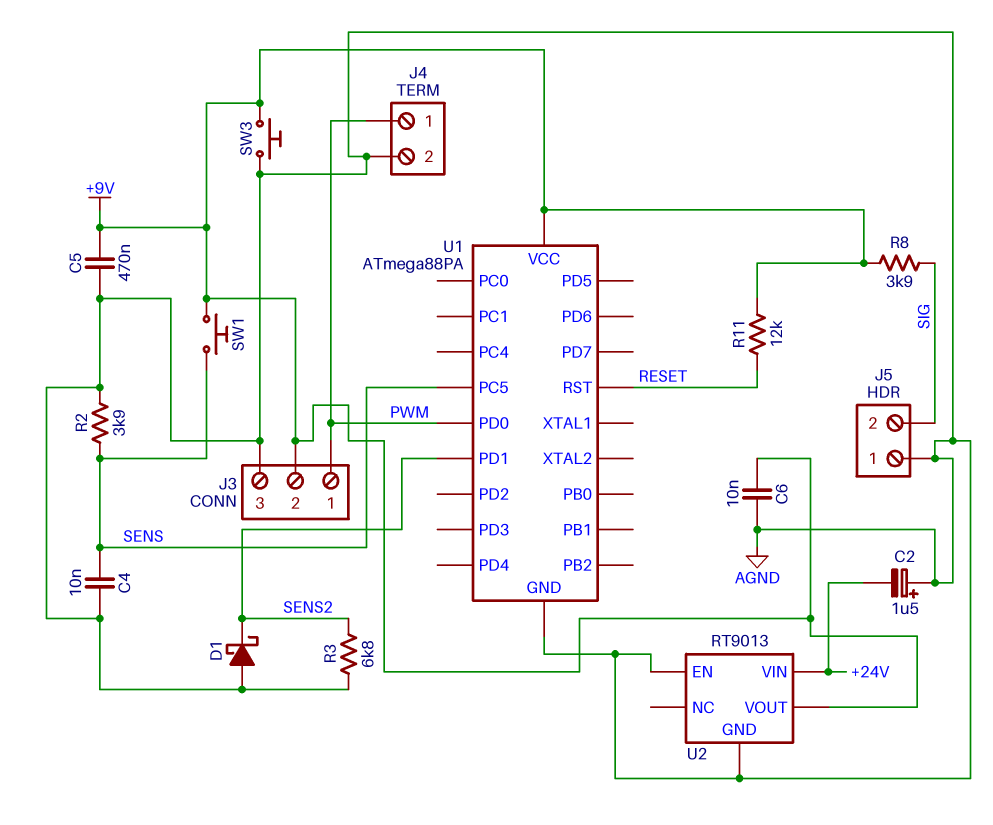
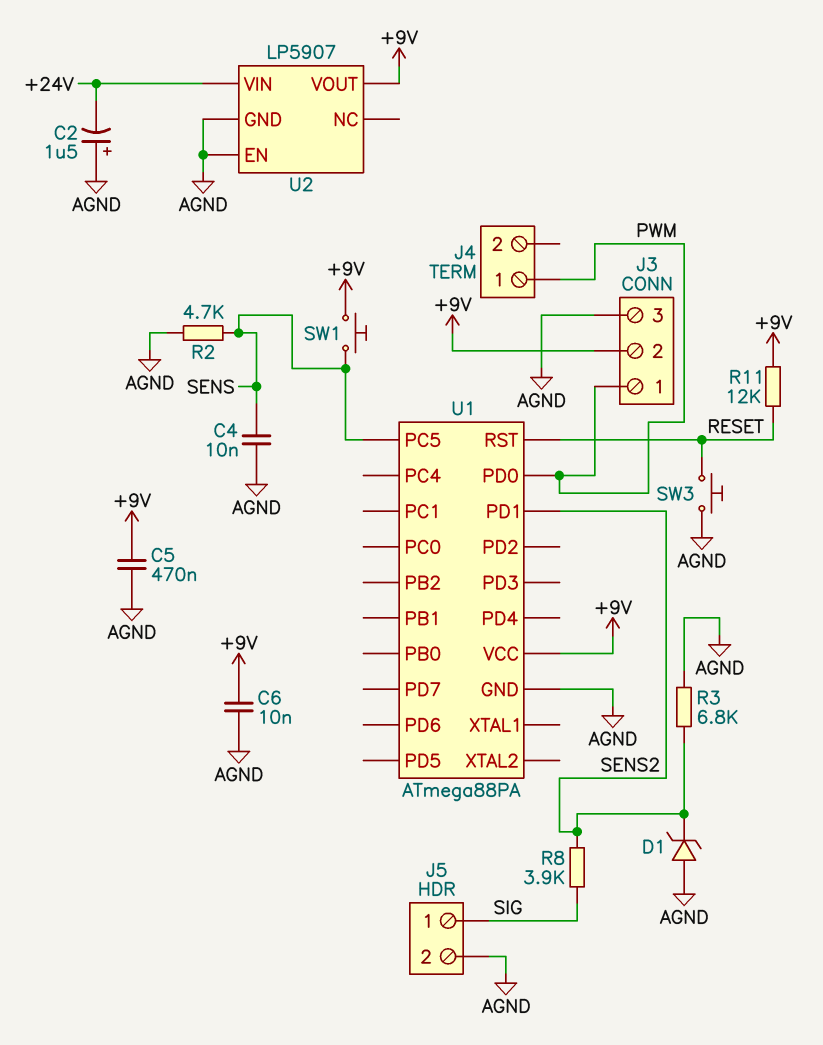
D1: schottky (A AGND, K SENS2) -> zener (A AGND, K SENS2)
J4 pin 2: AGND -> none
J5 pin 1: AGND -> SIG
J5 pin 2: SIG -> AGND
R2: 3.9k (AGND, SENS) -> 4.7k (AGND, SENS)
R8: 3.9k (+9V, SIG) -> 3.9k (SENS2, SIG)
SW3: button (+9V, AGND) -> button (AGND, RESET)
U2: RT9013 -> LP5907

